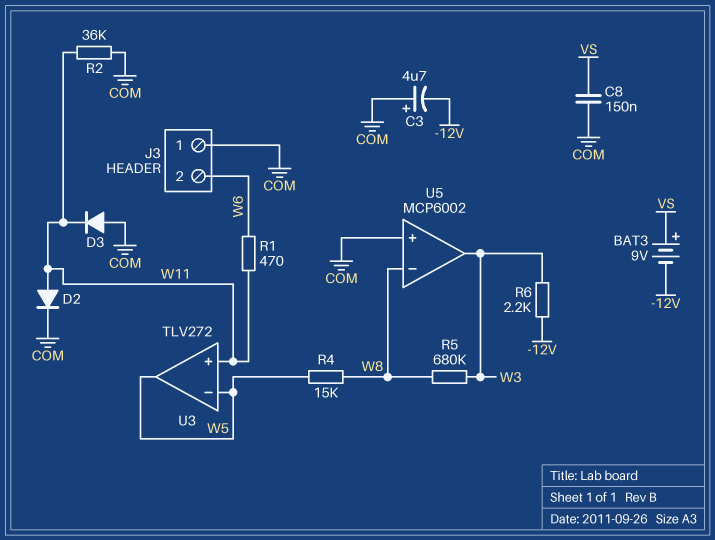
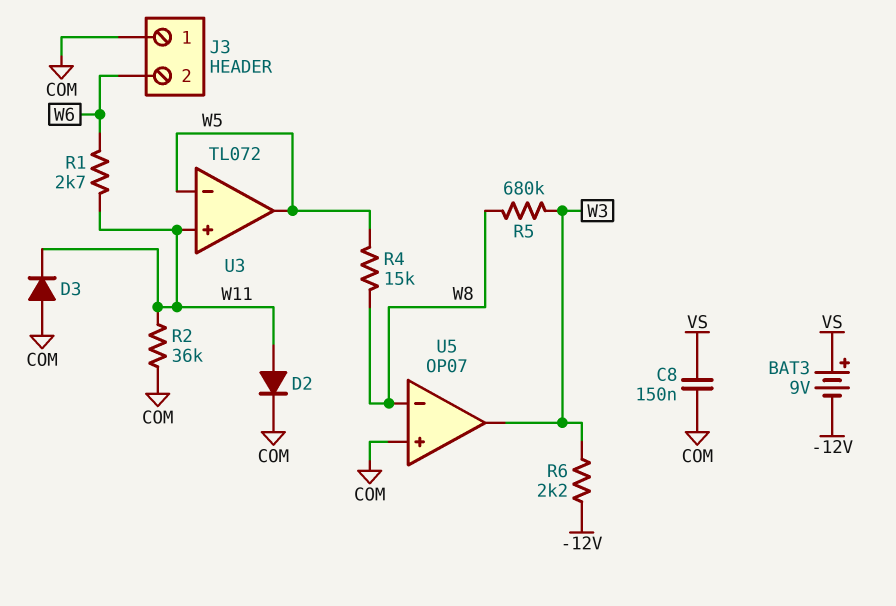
C3: 4.7uF (plus COM, minus -12V) -> none
R1: 470 (W6, W11) -> 2.7k (W6, W11)
U3: TLV272 -> TL072
U5: MCP6002 -> OP07

